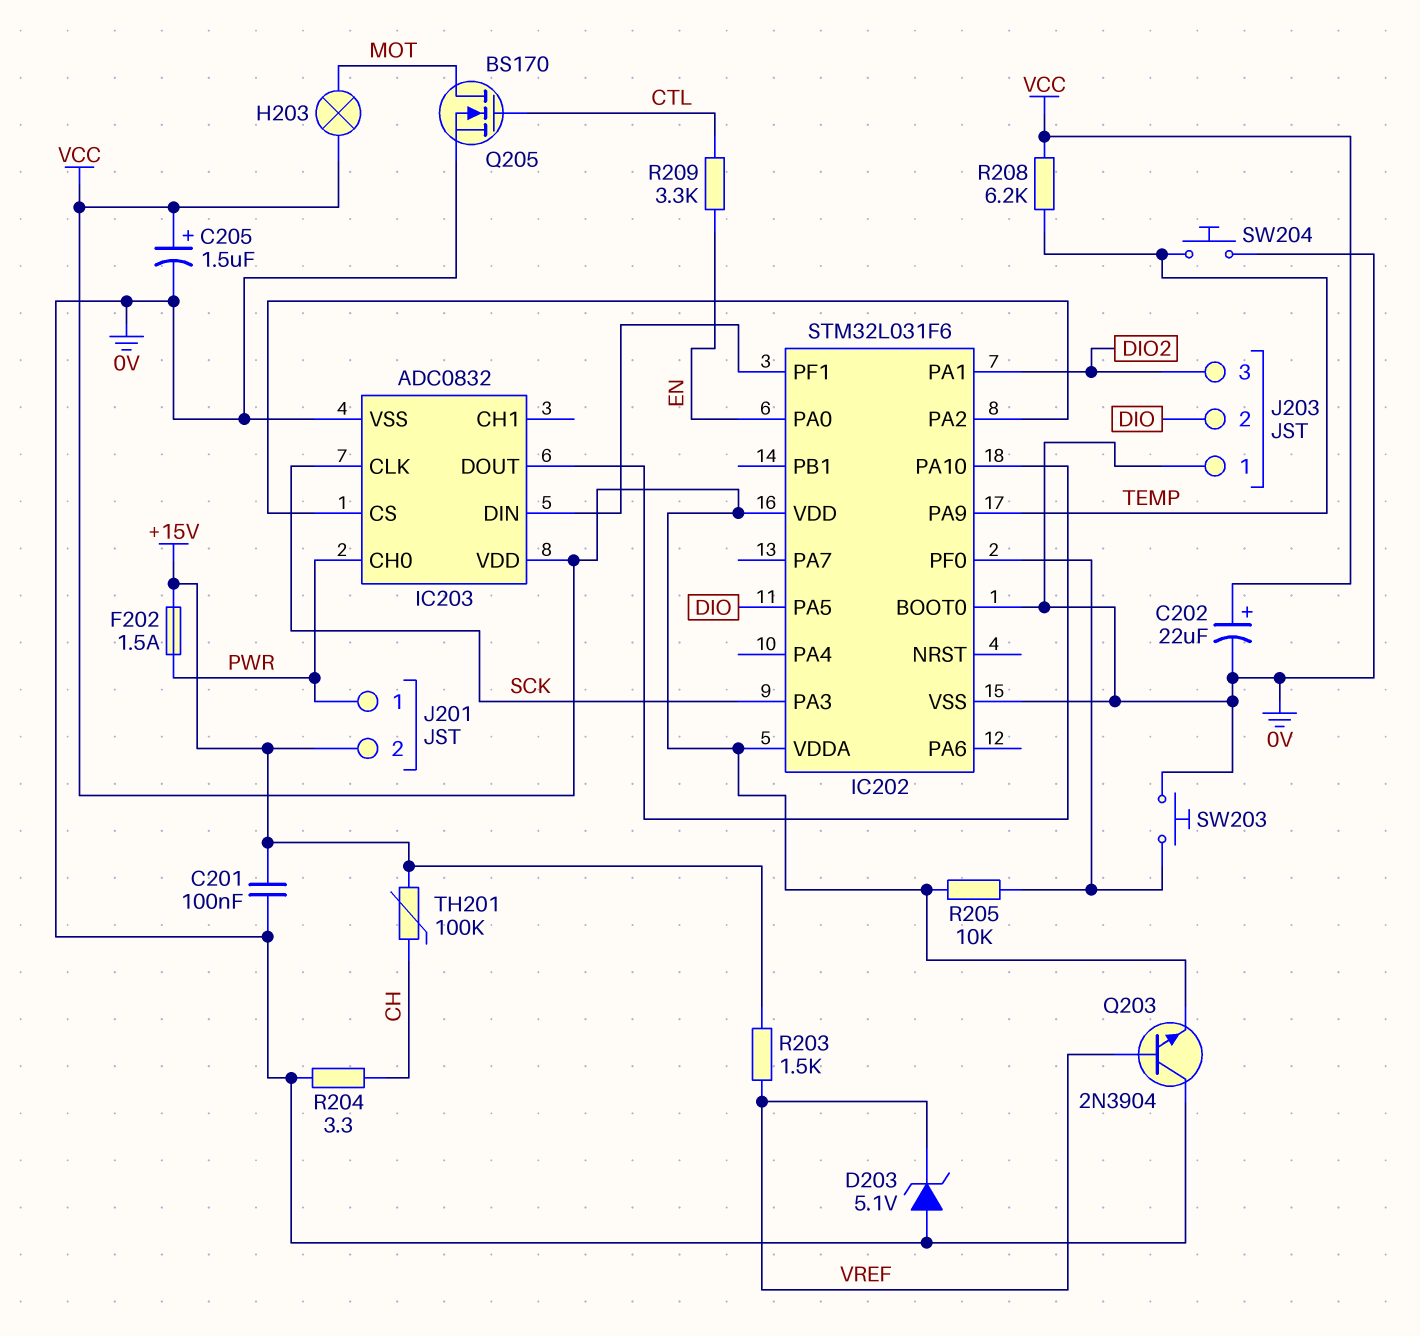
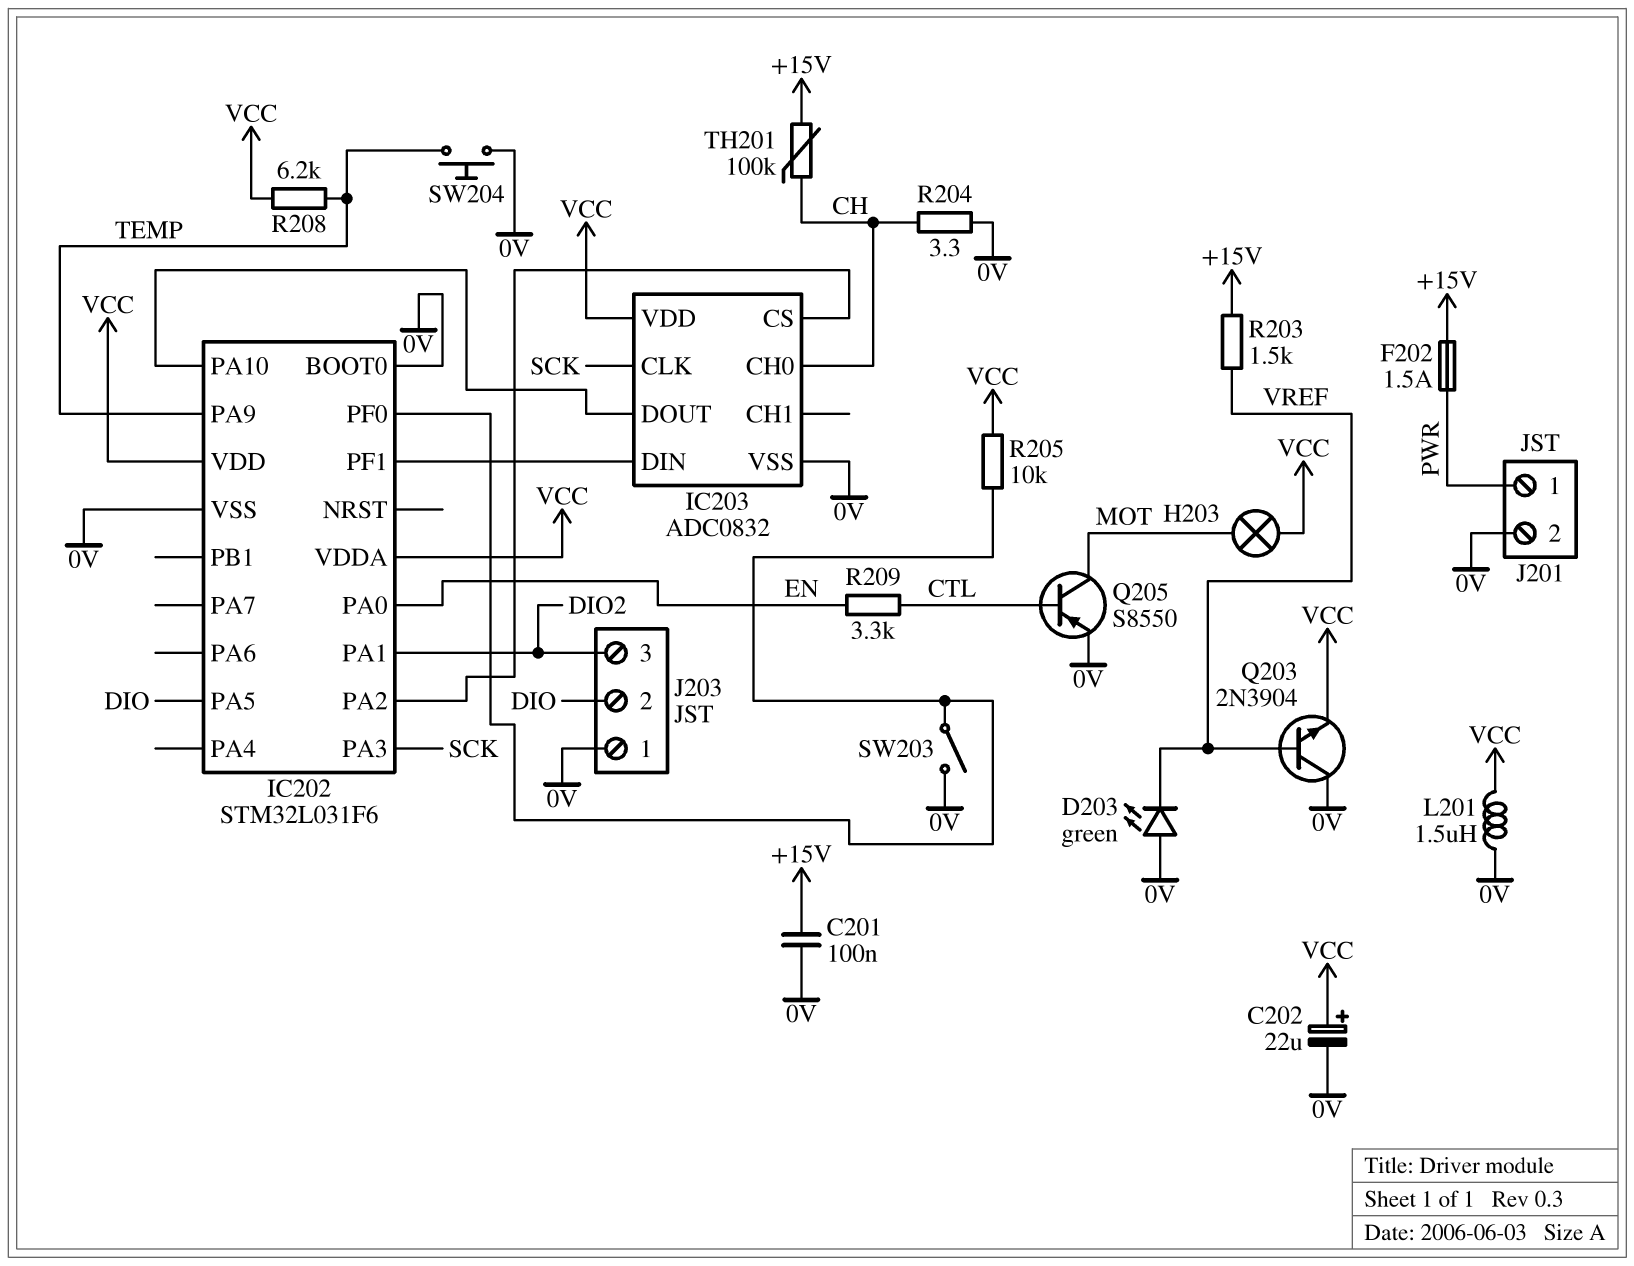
C205: 1.5uF (plus VCC, minus 0V) -> none
D203: zener 5.1V (A 0V, K VREF) -> LED green (A 0V, K VREF)
IC203 pin CH0: PWR -> CH
J201 pin 2: +15V -> 0V
L201: none -> 1.5uH (0V, VCC)
Q205: NMOS BS170 (G CTL, D MOT, S 0V) -> PNP S8550 (B CTL, C MOT, E 0V)
SW203: button (0V, IC202/PF0) -> switch (0V, IC202/PF0)

